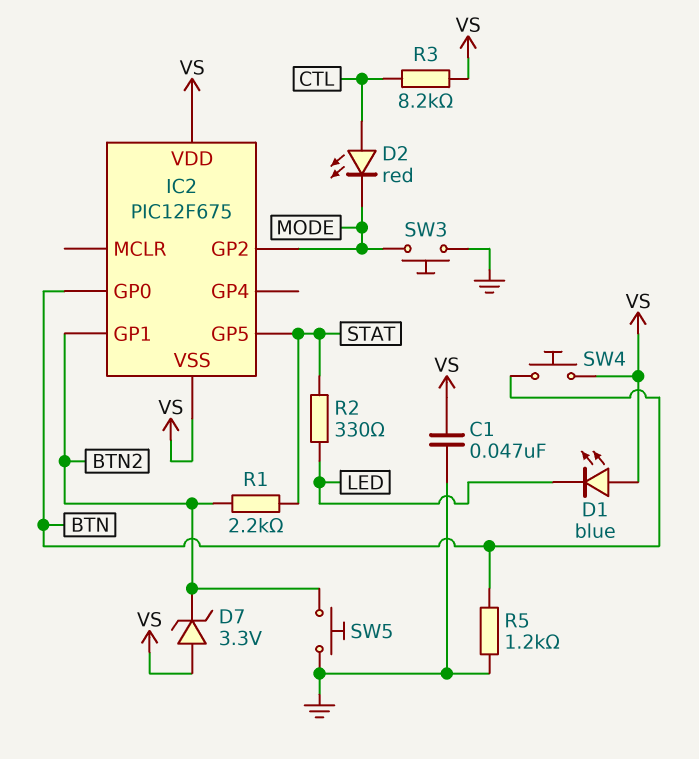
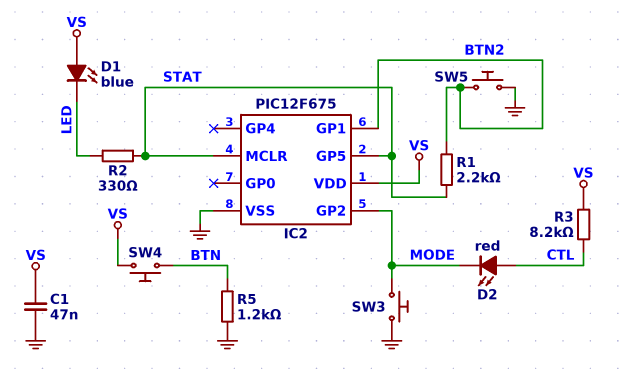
D7: zener 3.3V (A VS, K BTN2) -> none
IC2 pin GP0: BTN -> none
IC2 pin MCLR: none -> STAT
IC2 pin VSS: VS -> GND

